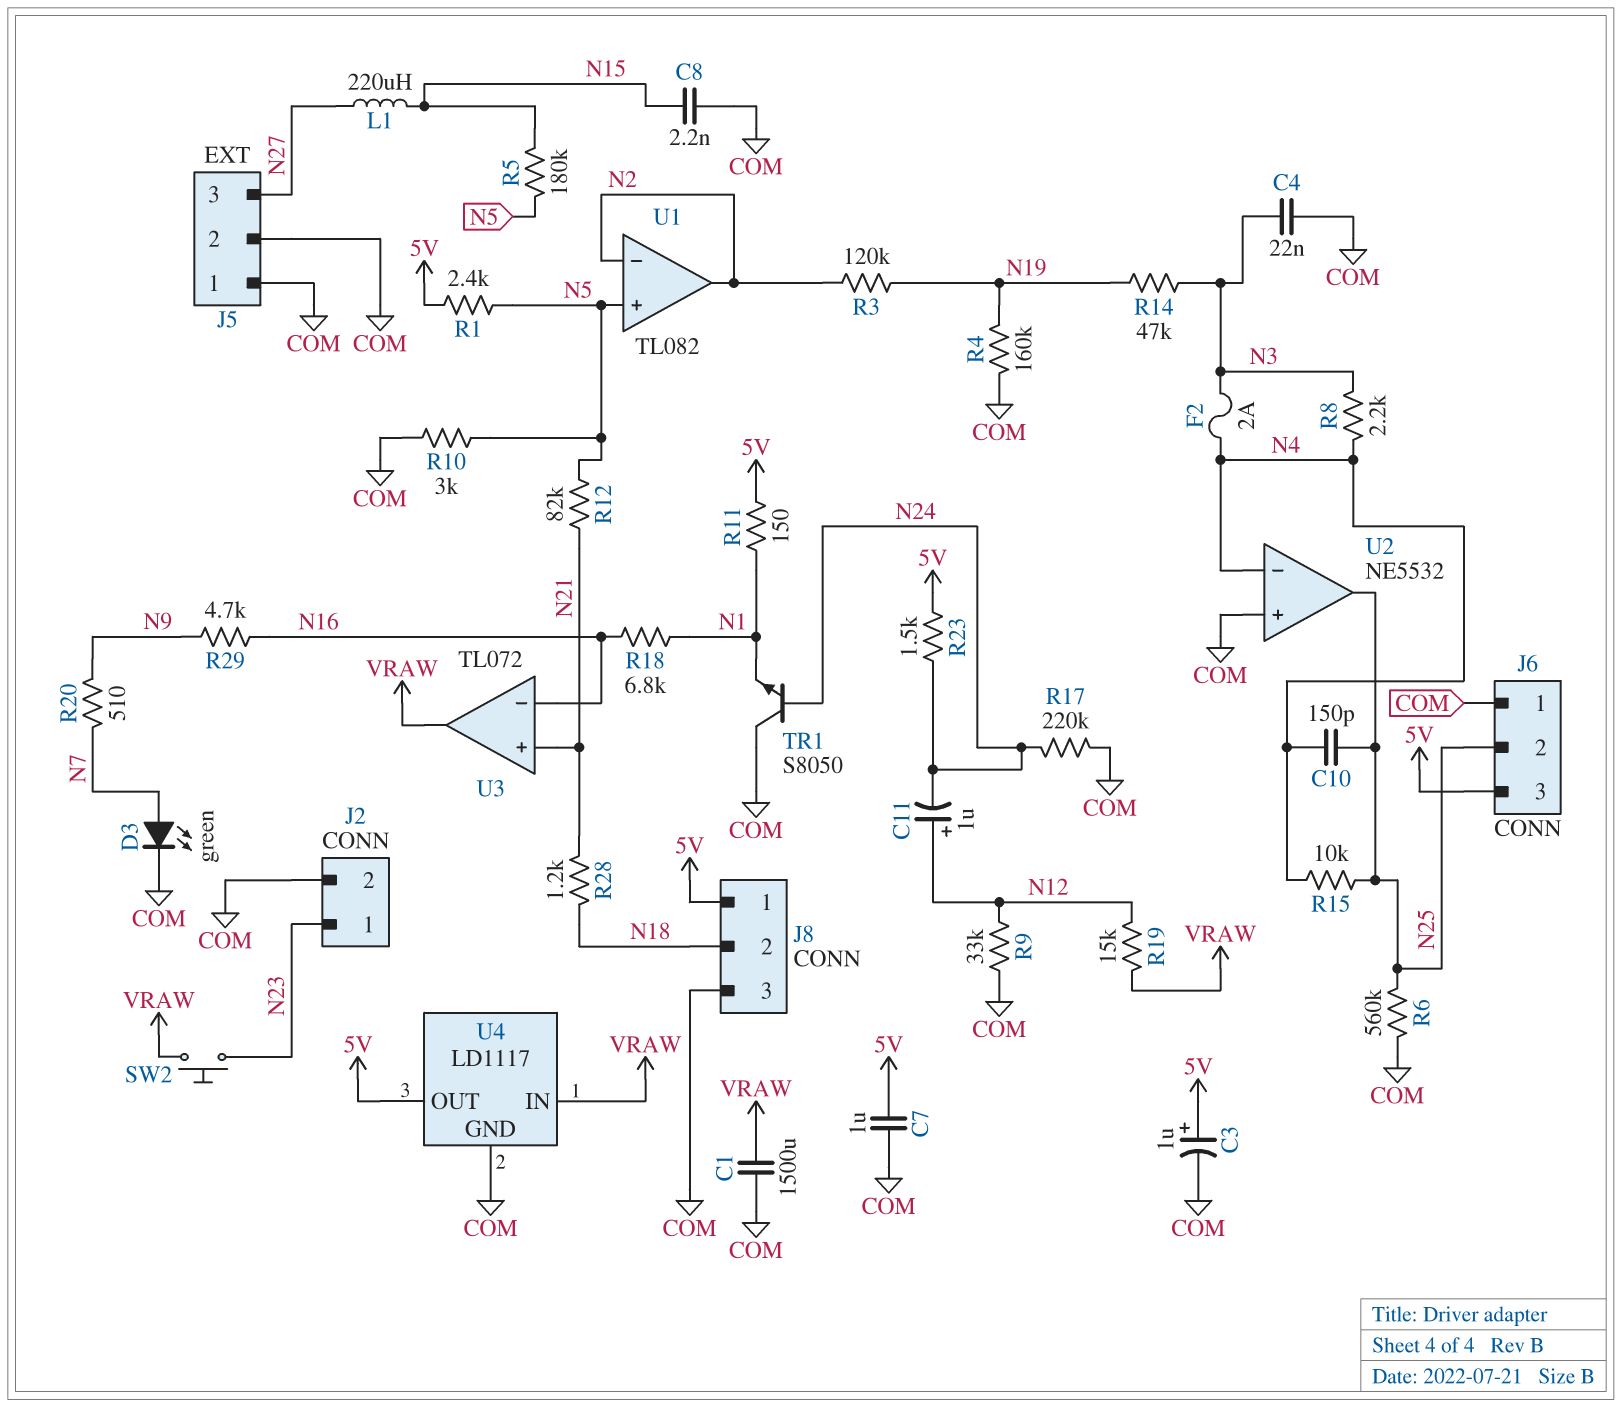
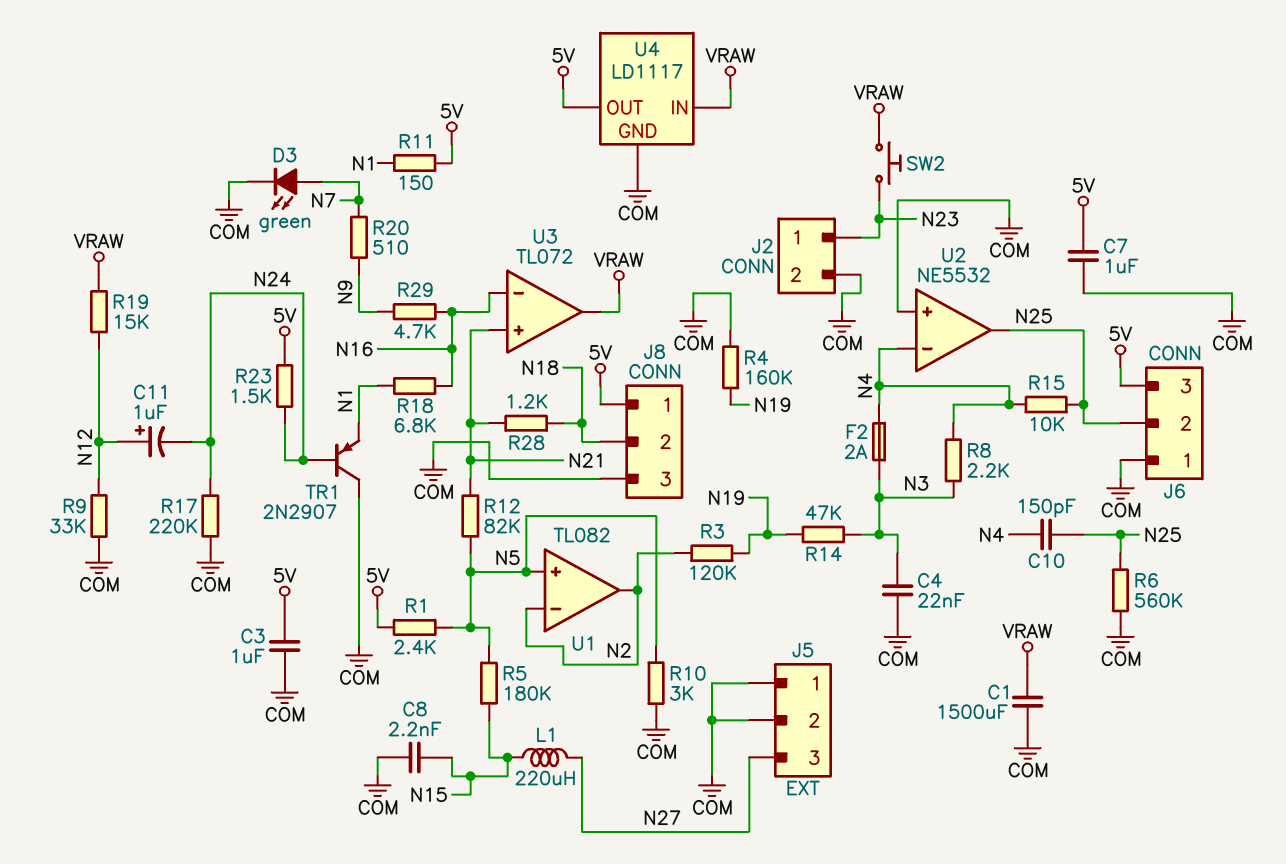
C3: 1uF (plus 5V, minus COM) -> 1uF (5V, COM)
TR1: NPN S8050 (B N24, C COM, E N1) -> PNP 2N2907 (B N24, C COM, E N1)

